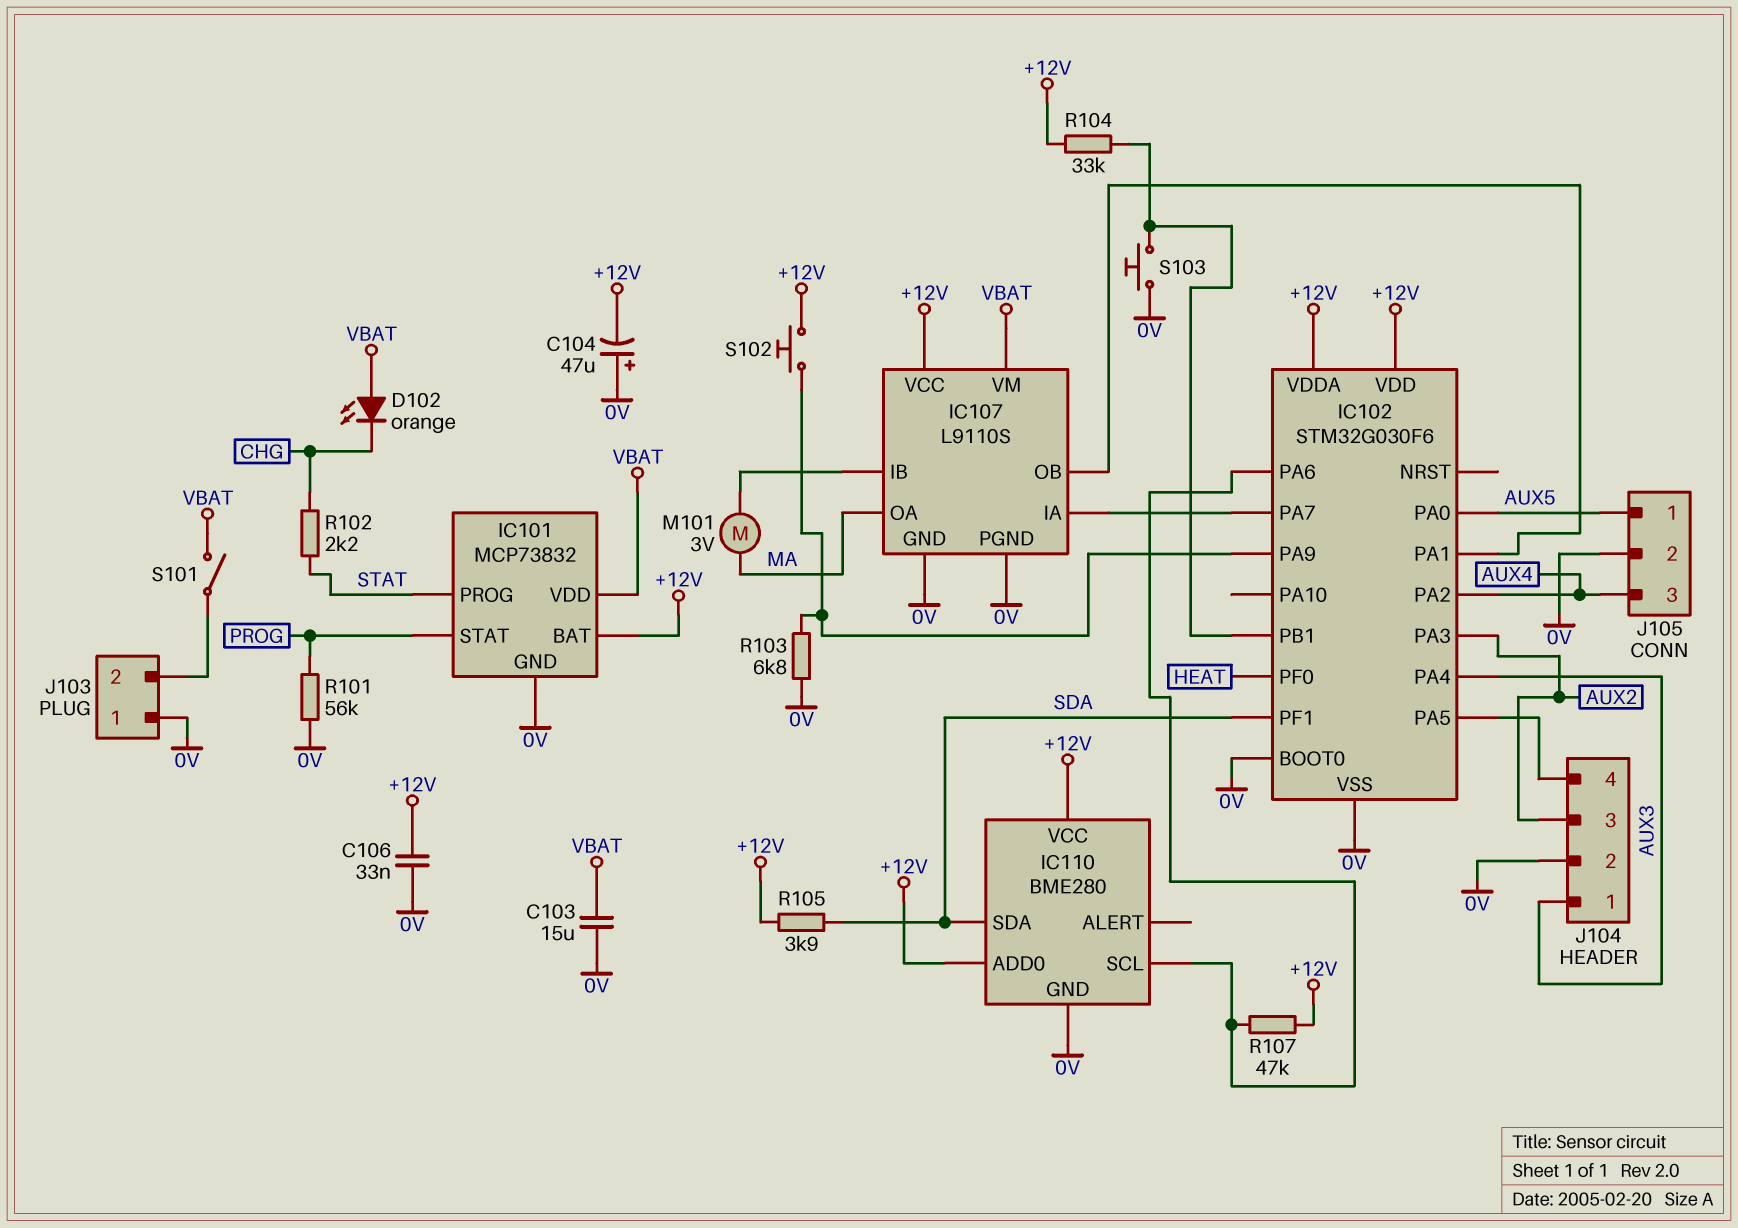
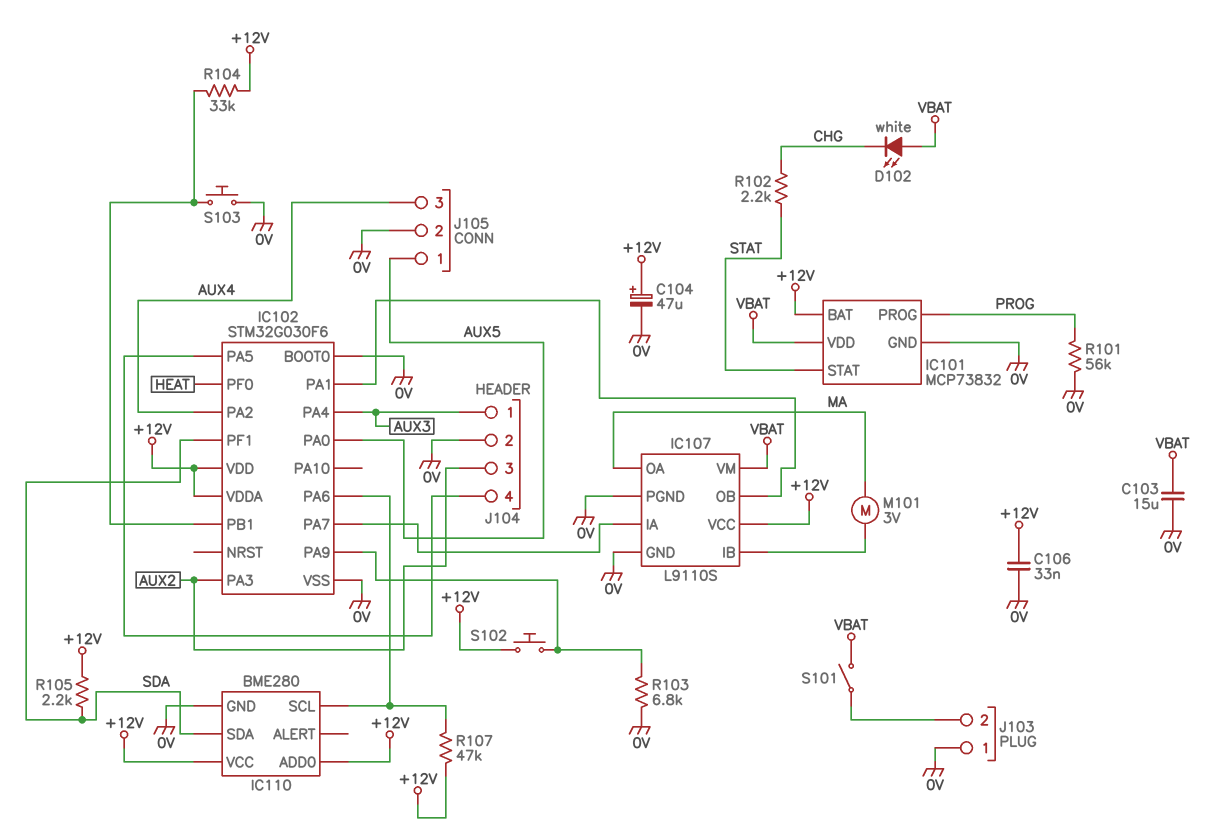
C104: 47uF (plus 0V, minus +12V) -> 47uF (plus +12V, minus 0V)
D102: LED orange (A VBAT, K CHG) -> LED white (A VBAT, K CHG)
IC101 pin PROG: STAT -> PROG
IC101 pin STAT: PROG -> STAT
R105: 3.9k (+12V, SDA) -> 2.2k (+12V, SDA)

